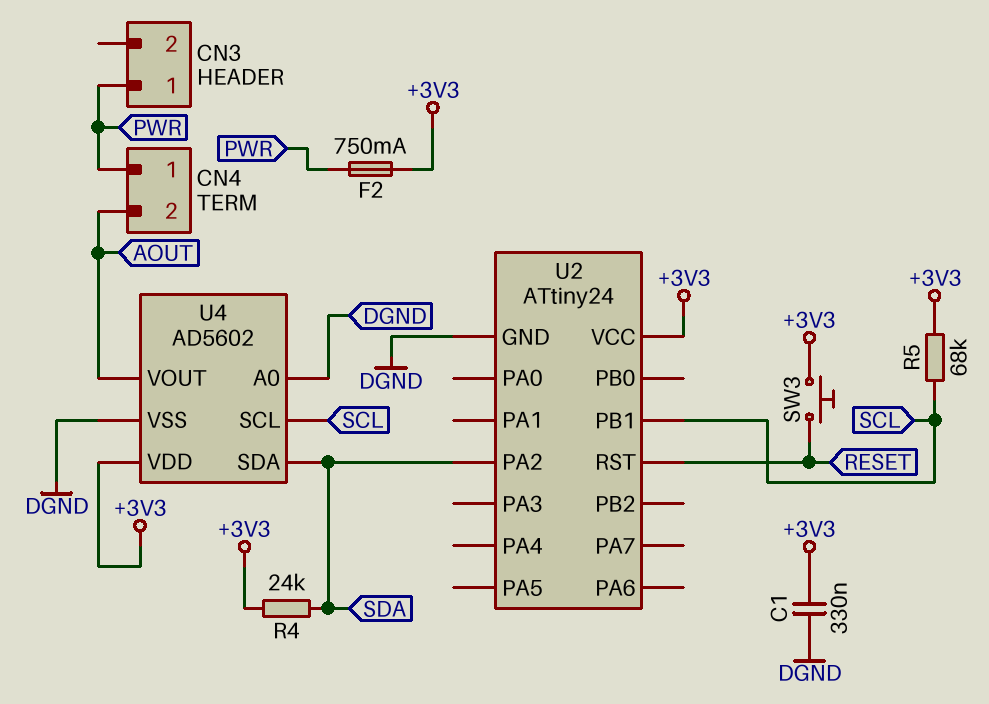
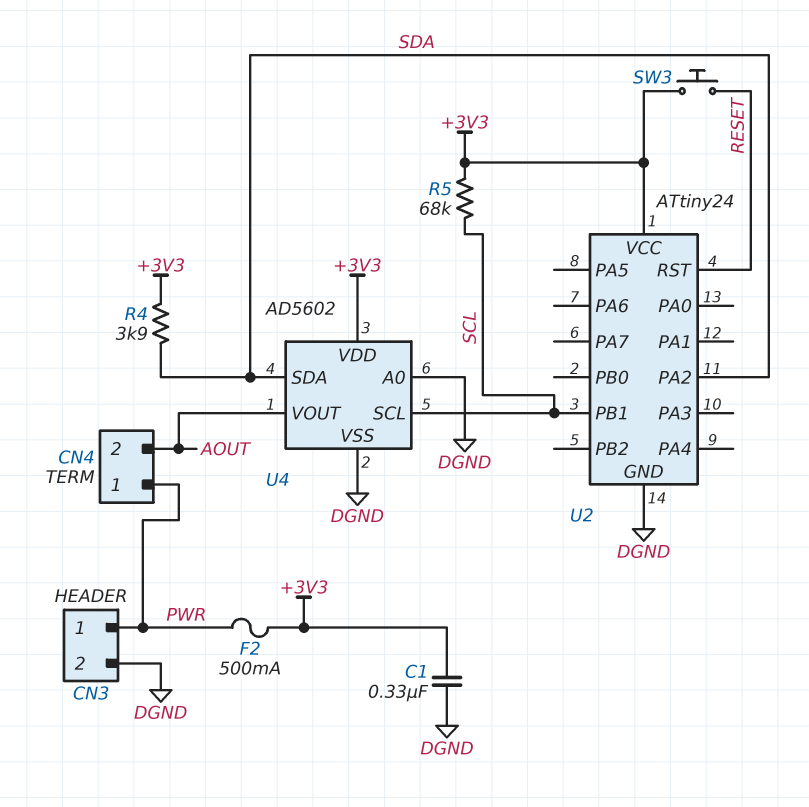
CN3 pin 2: none -> DGND
F2: 750mA (+3V3, PWR) -> 500mA (+3V3, PWR)
R4: 24k (+3V3, SDA) -> 3.9k (+3V3, SDA)

